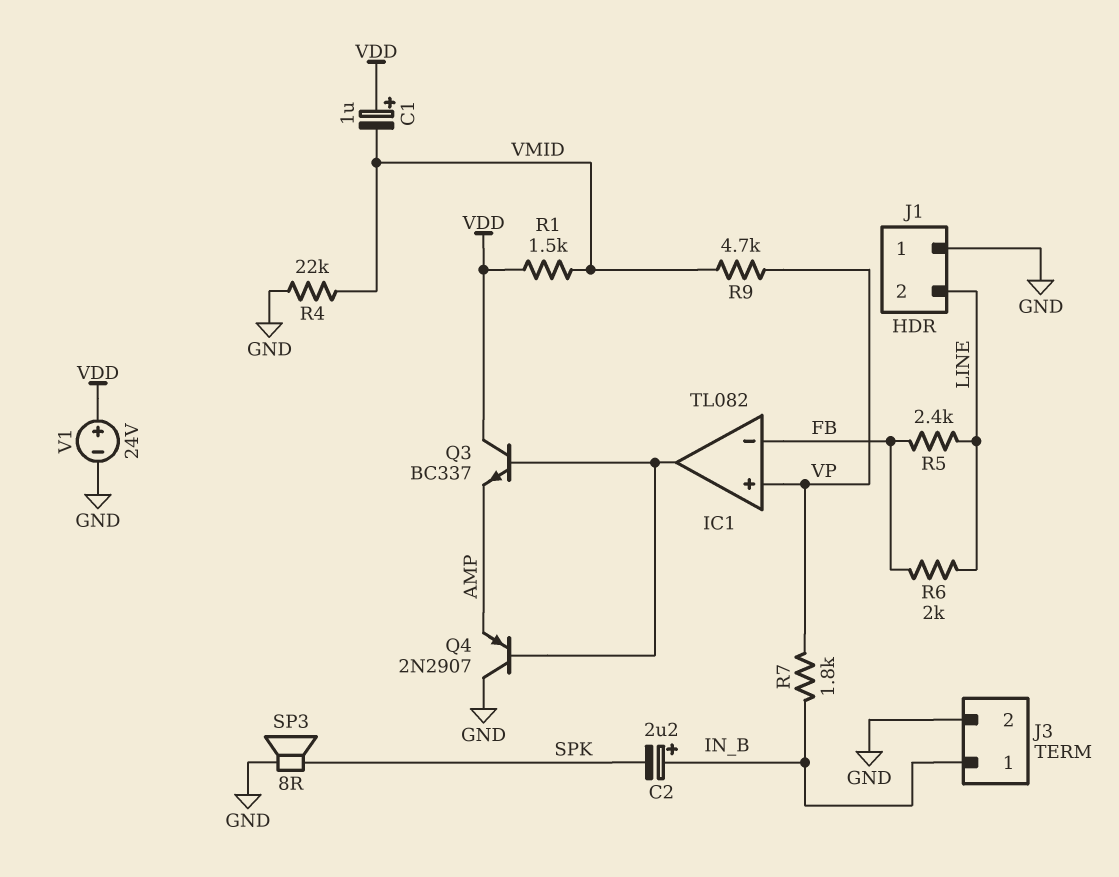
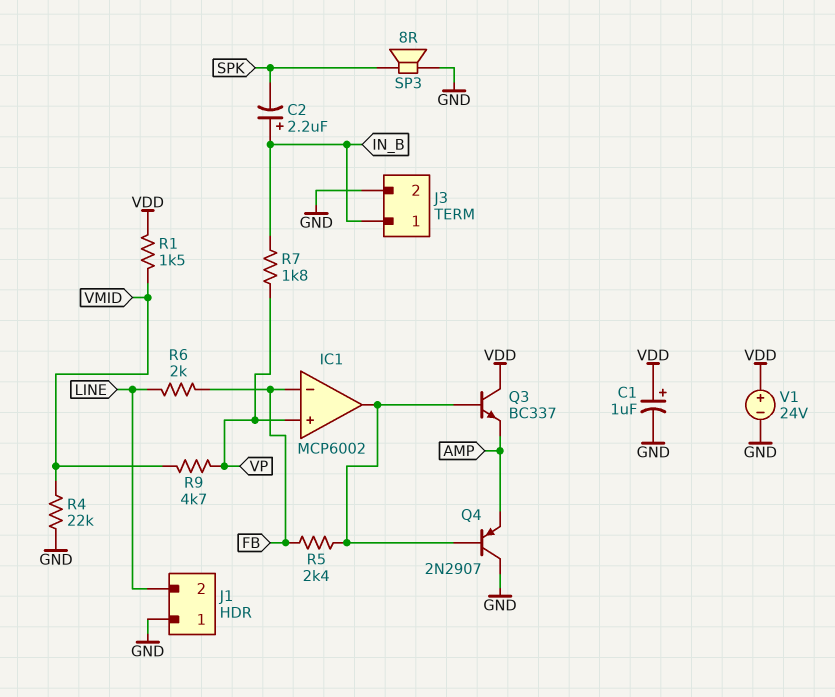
C1: 1uF (plus VDD, minus VMID) -> 1uF (plus VDD, minus GND)
IC1: TL082 -> MCP6002
R5: 2.4k (FB, LINE) -> 2.4k (FB, IC1/out)

